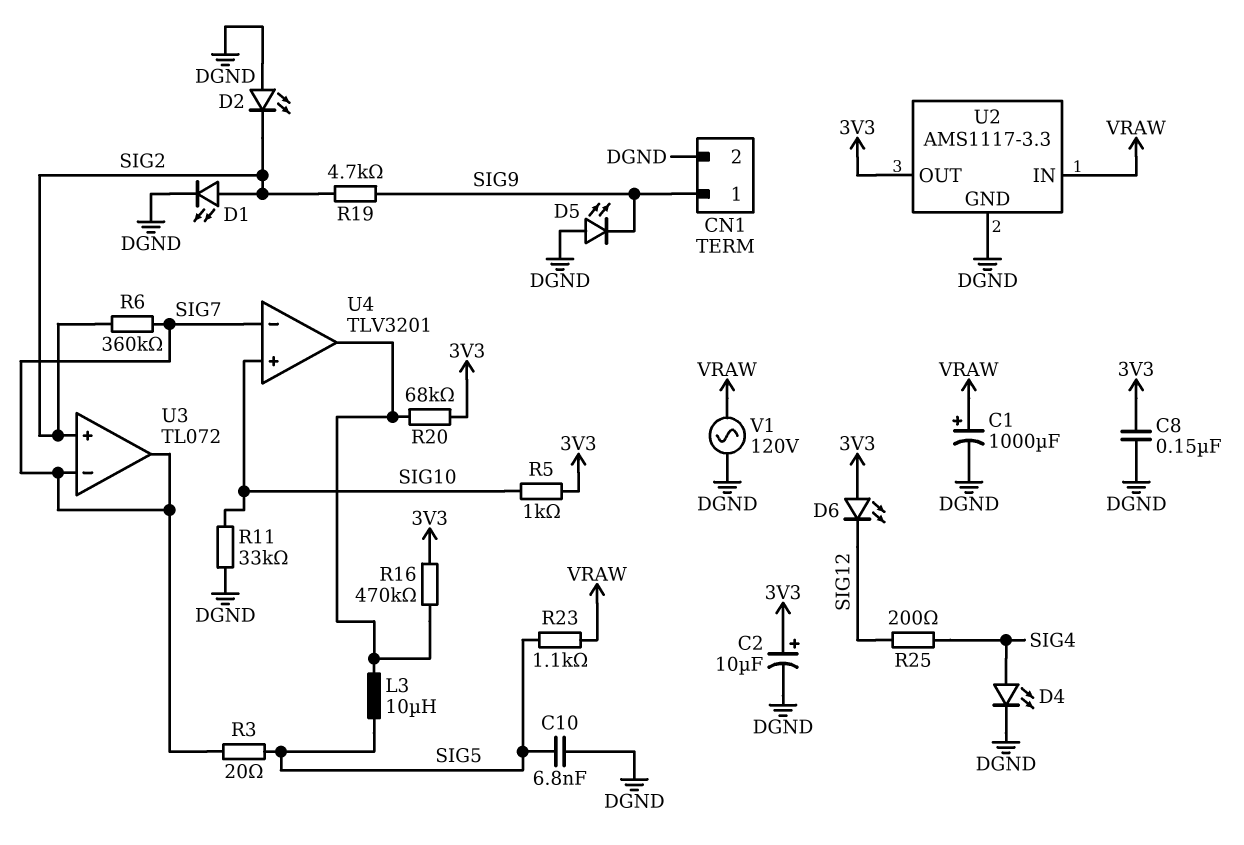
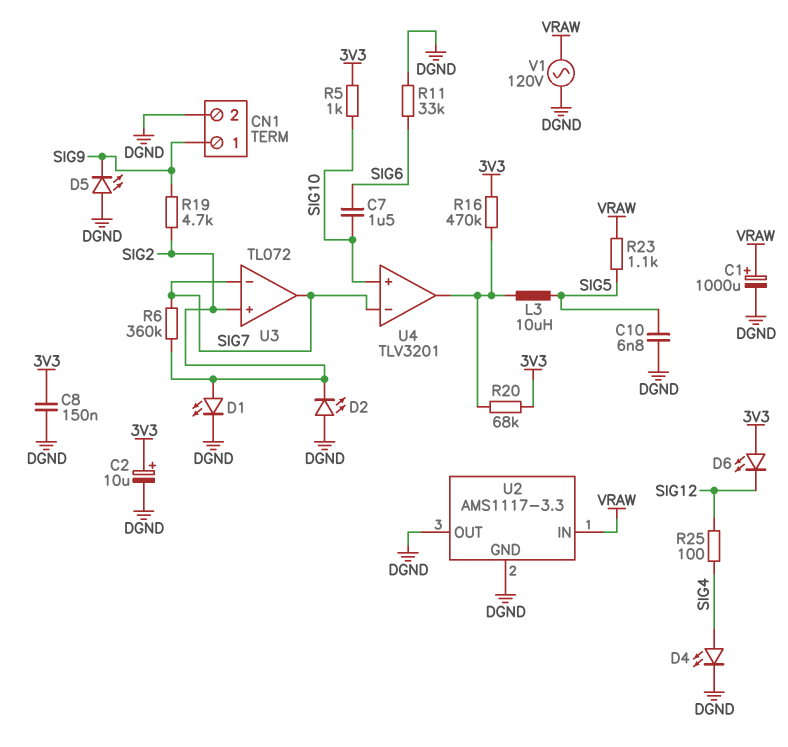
C7: none -> 1.5uF (SIG6, SIG10)
R3: 20 (SIG5, SIG7) -> none
R11: 33k (DGND, SIG10) -> 33k (DGND, SIG6)
R25: 200 (SIG4, SIG12) -> 100 (SIG4, SIG12)
U2 pin OUT: 3V3 -> DGND

